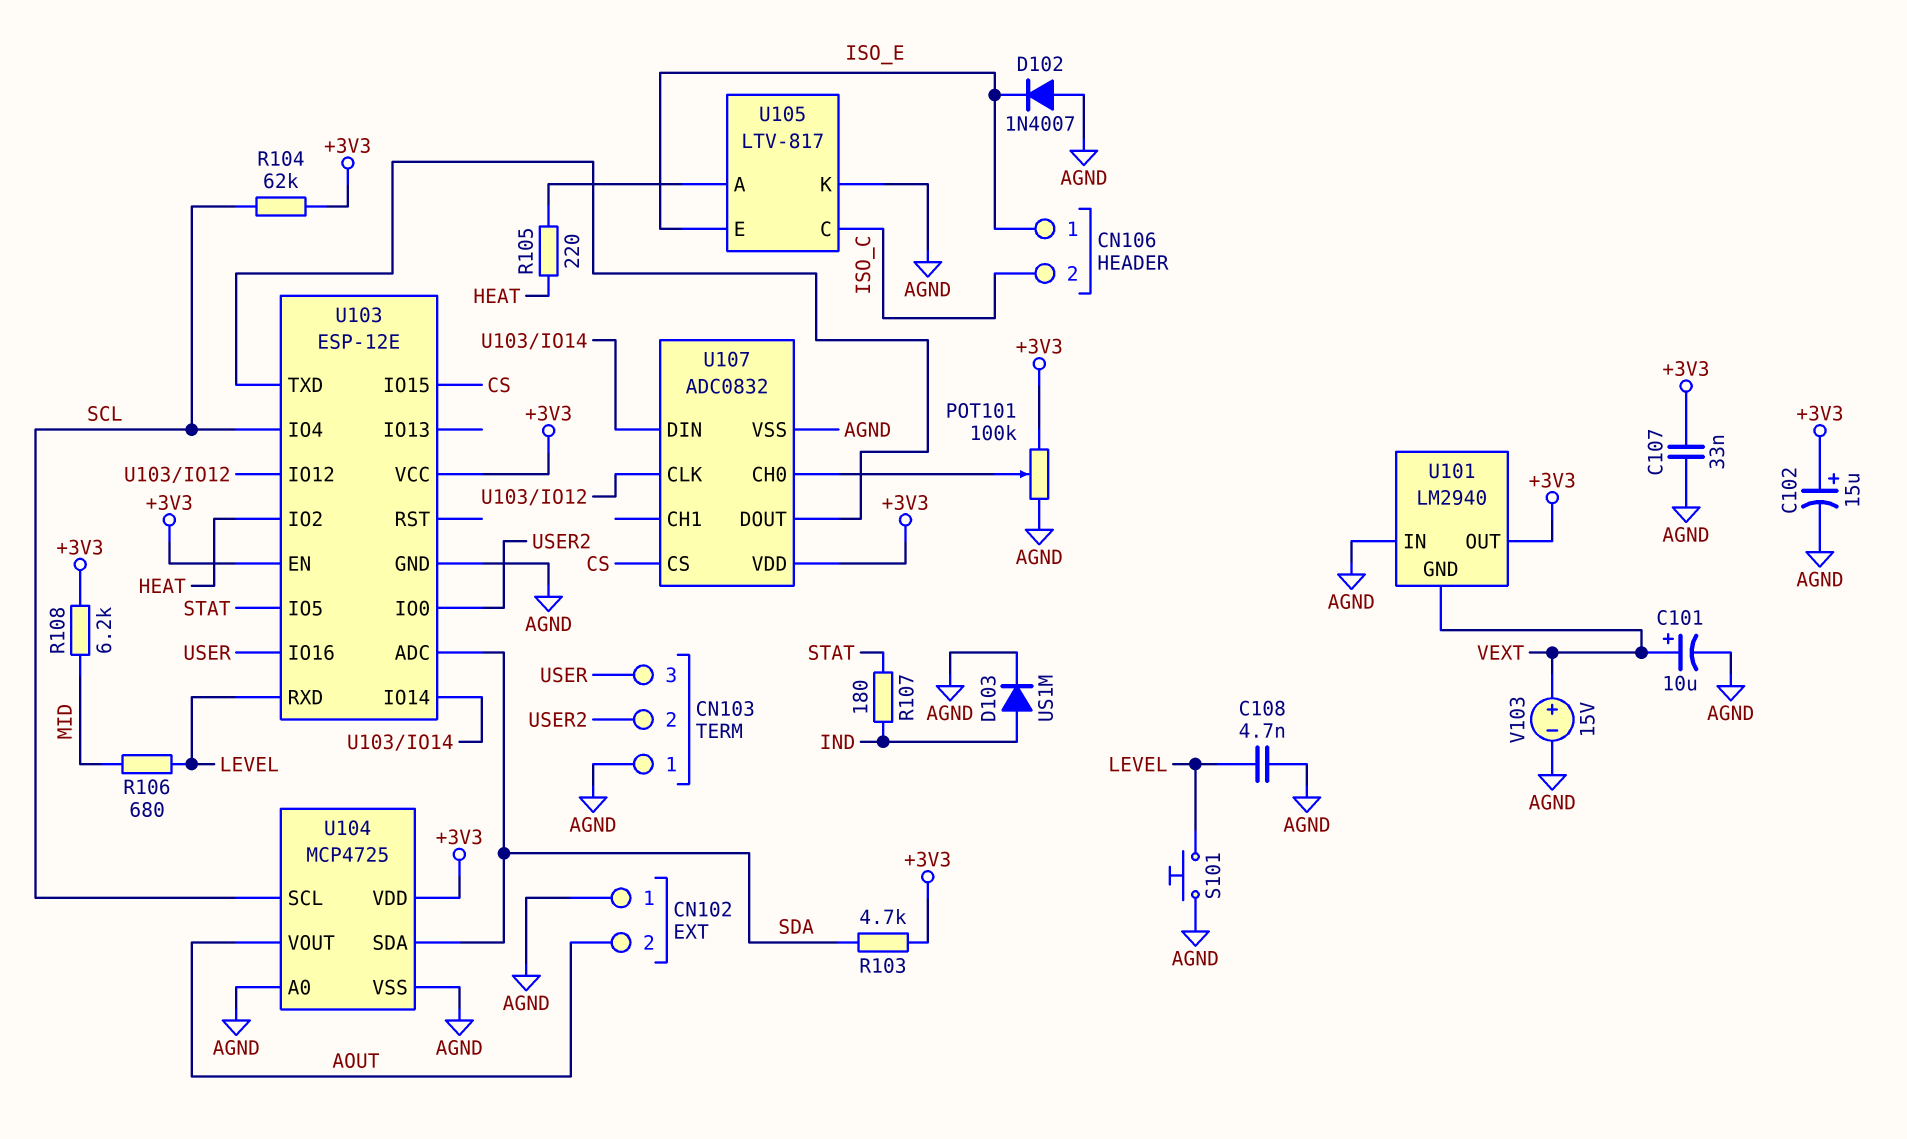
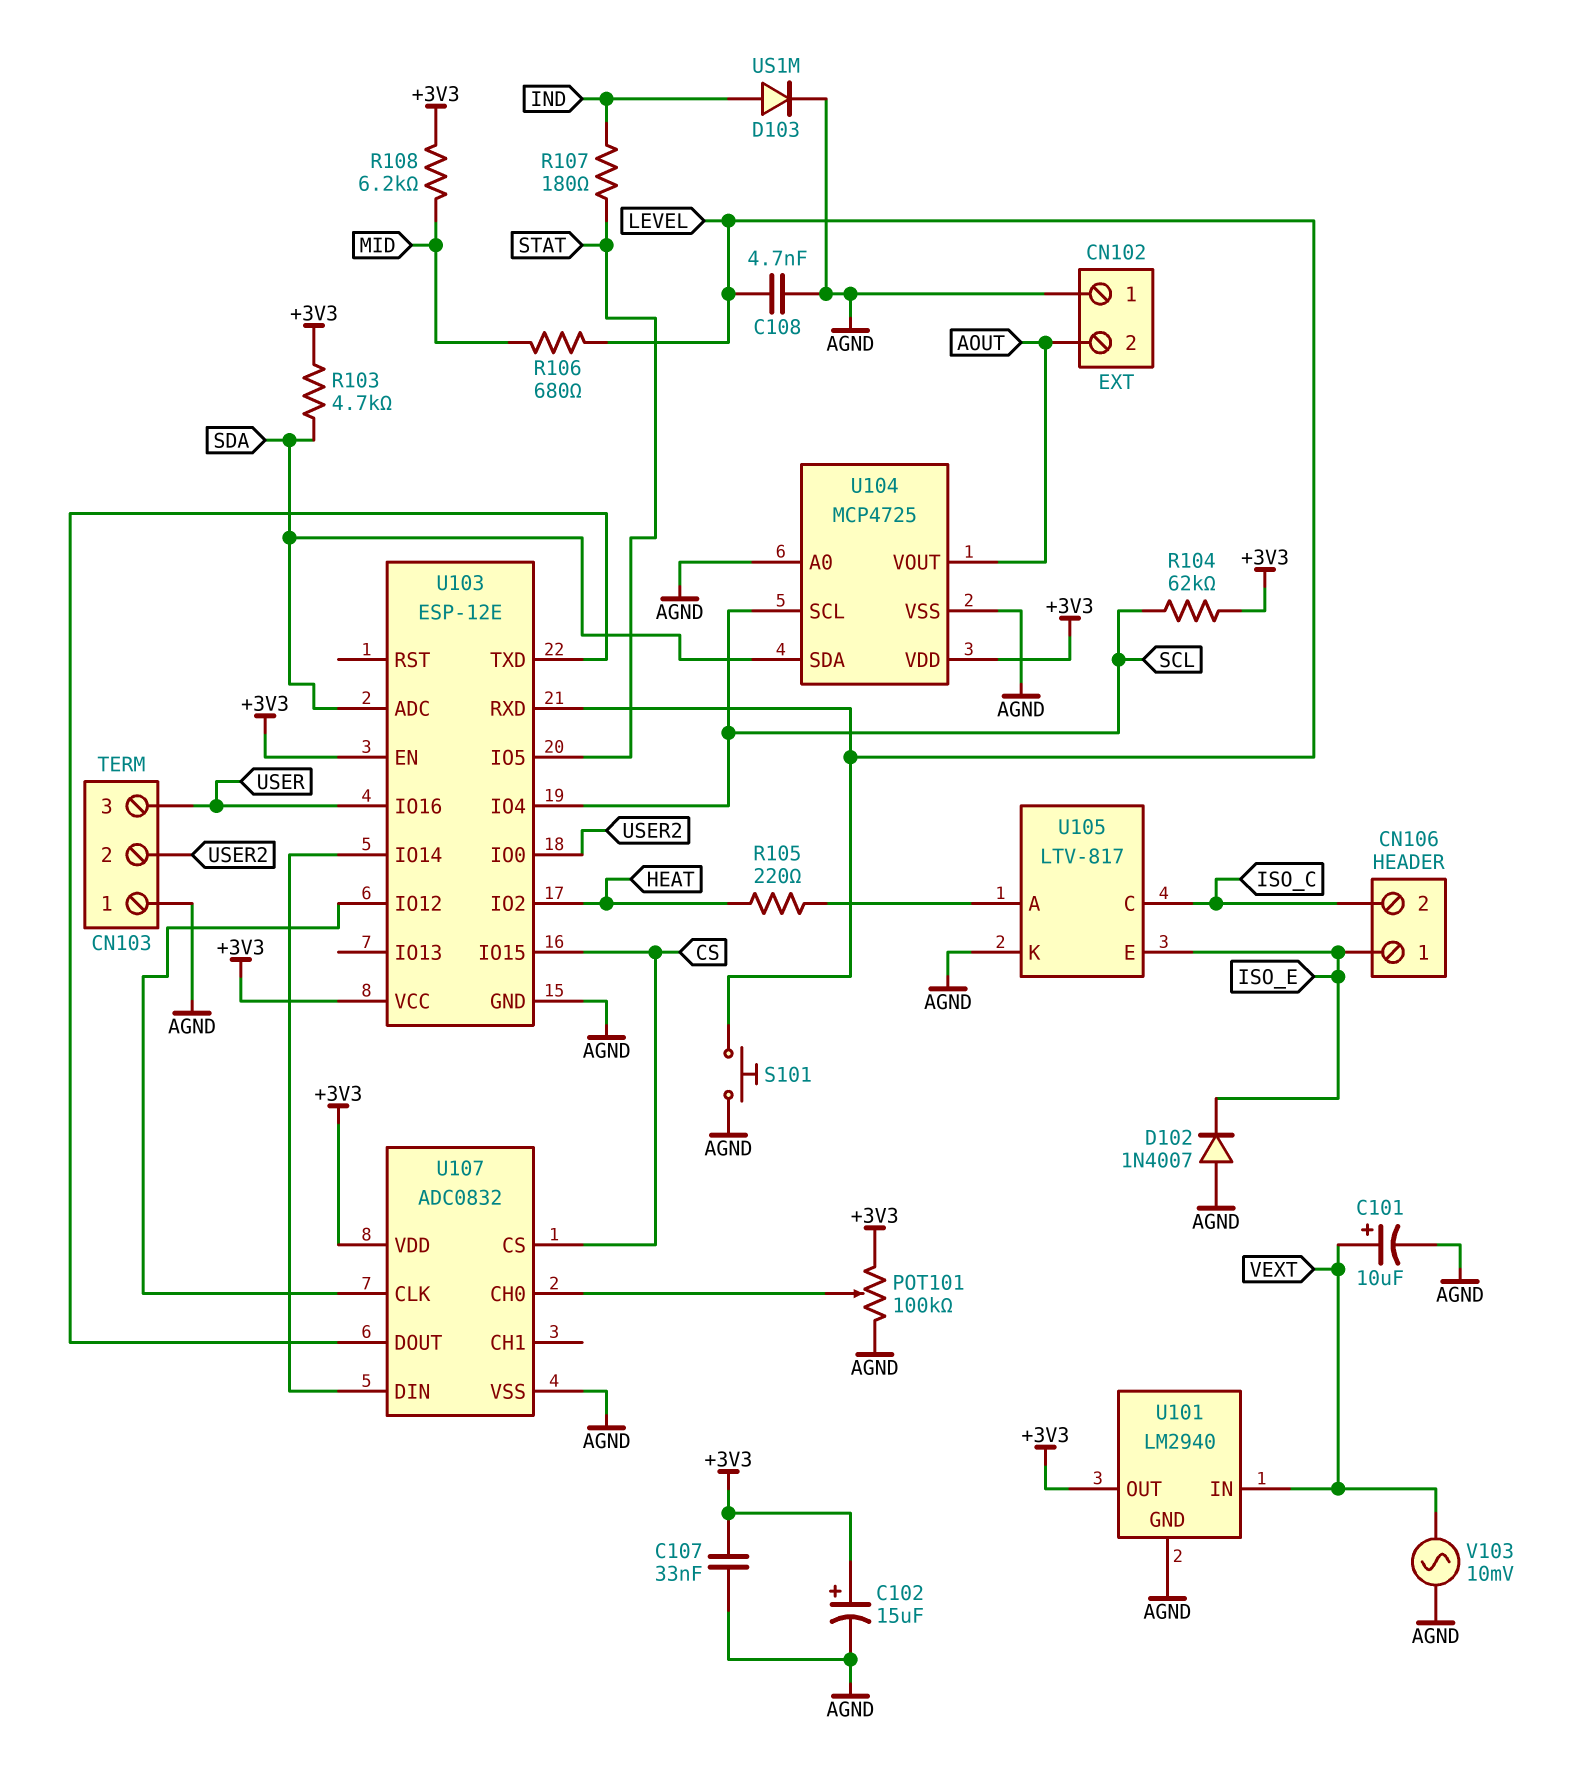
U101 pin GND: VEXT -> AGND
U101 pin IN: AGND -> VEXT
V103: 15V (plus VEXT, minus AGND) -> AC 10mV (AGND, VEXT)

